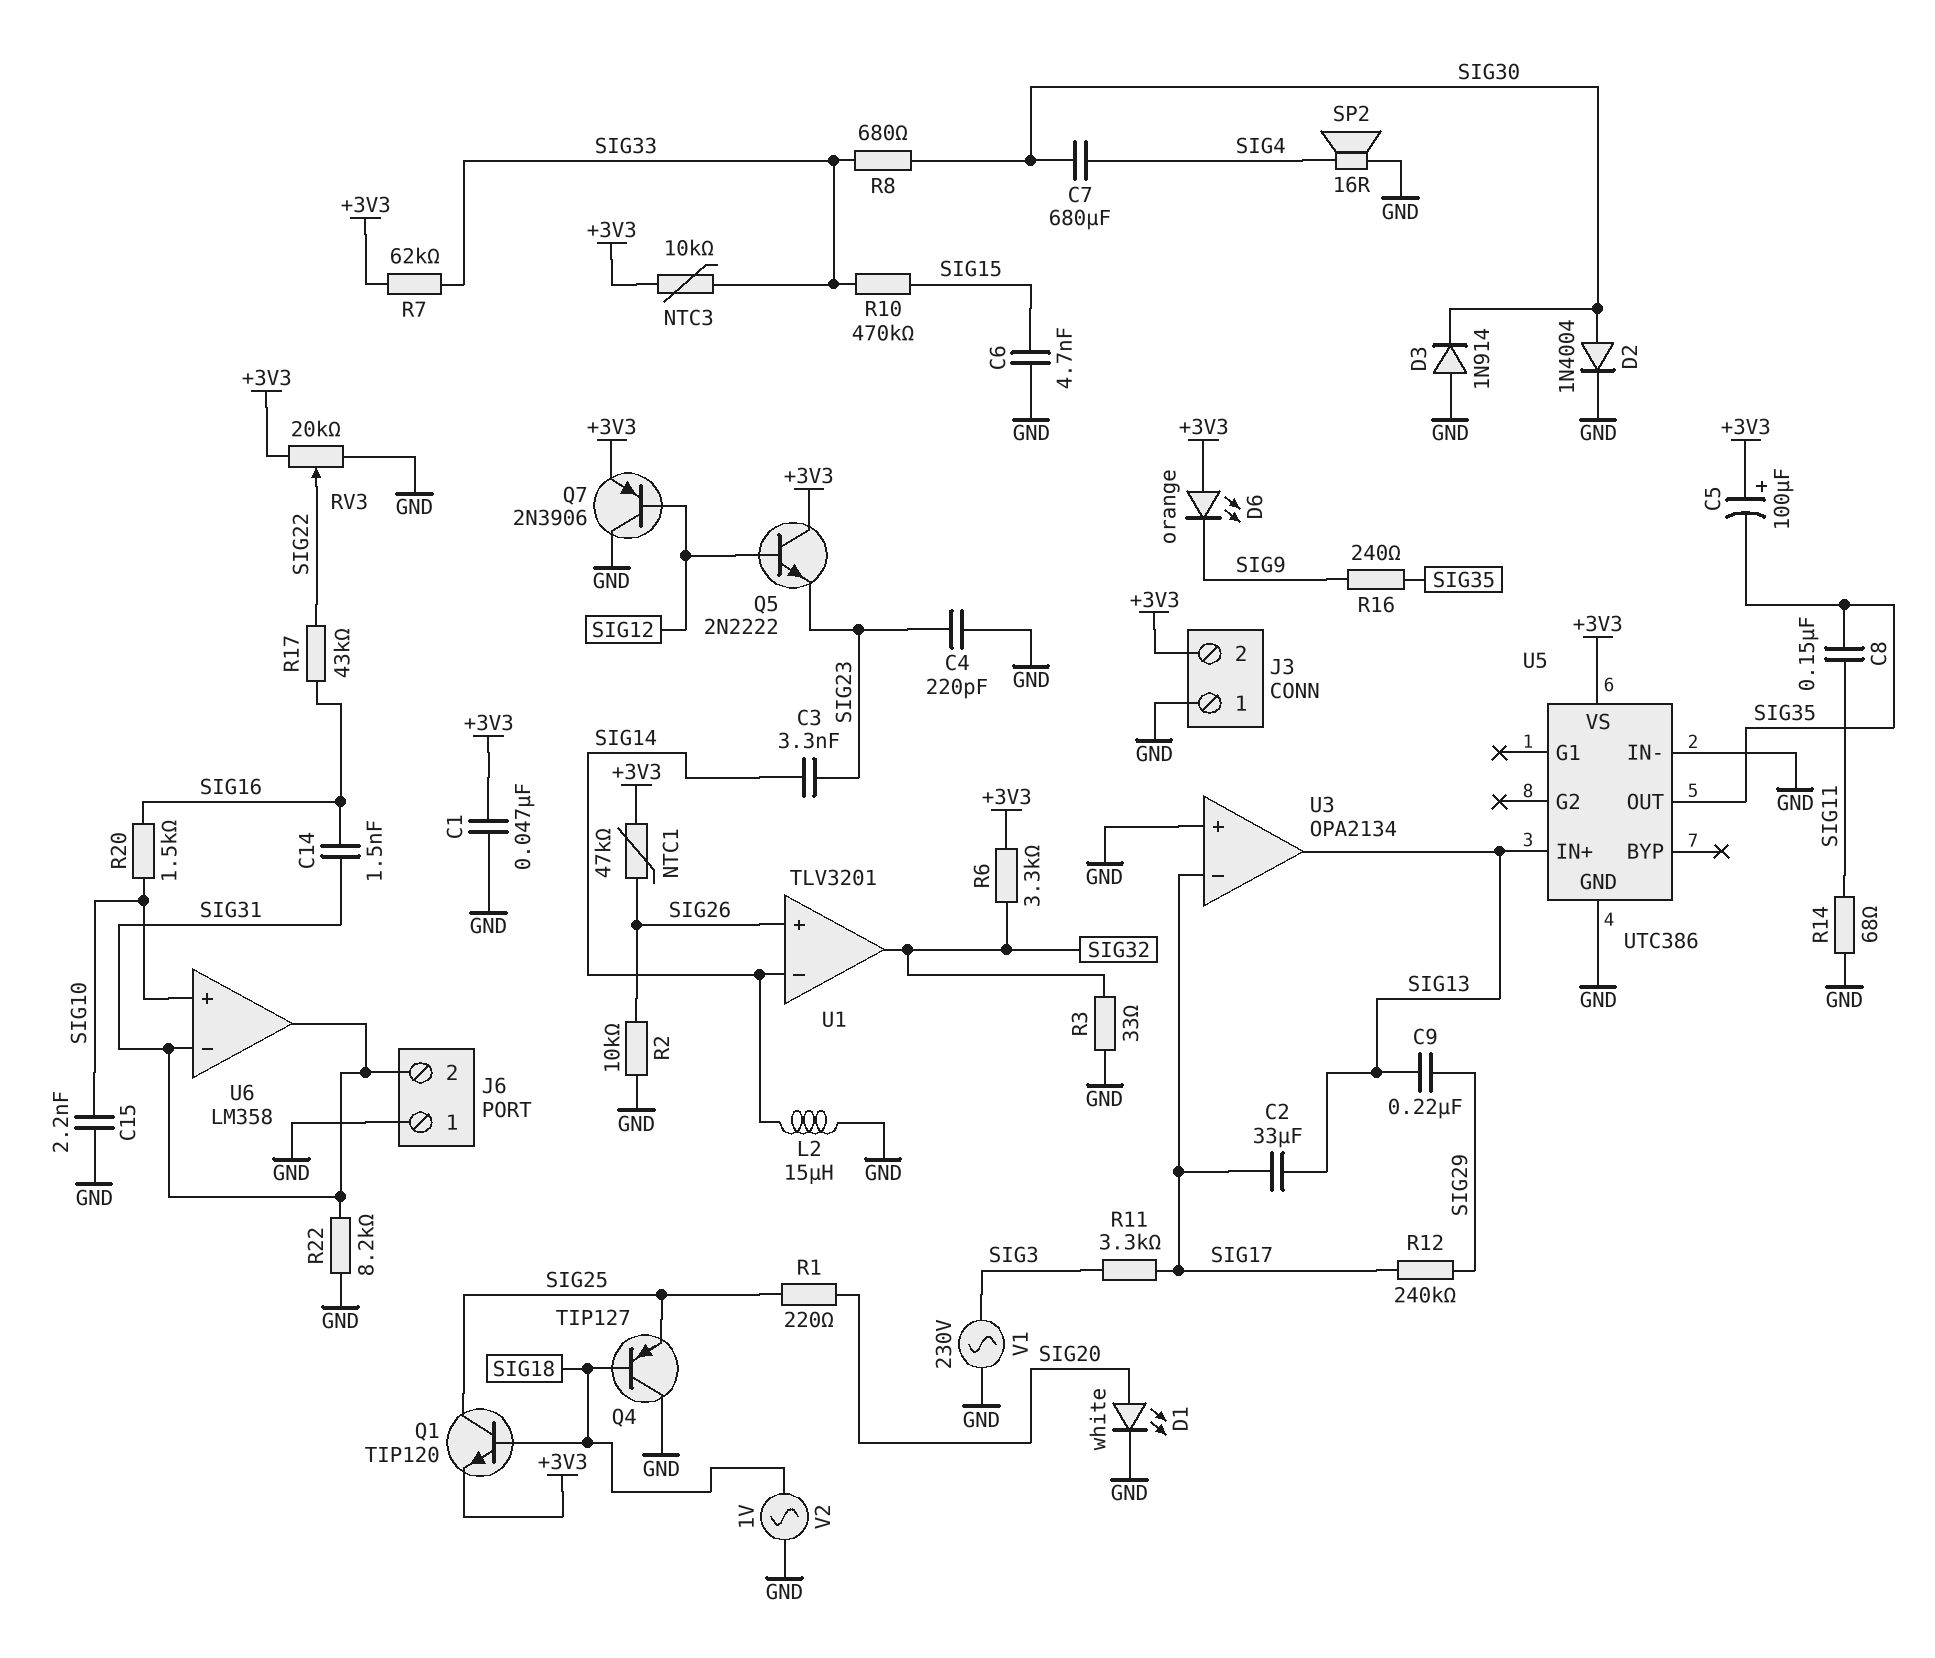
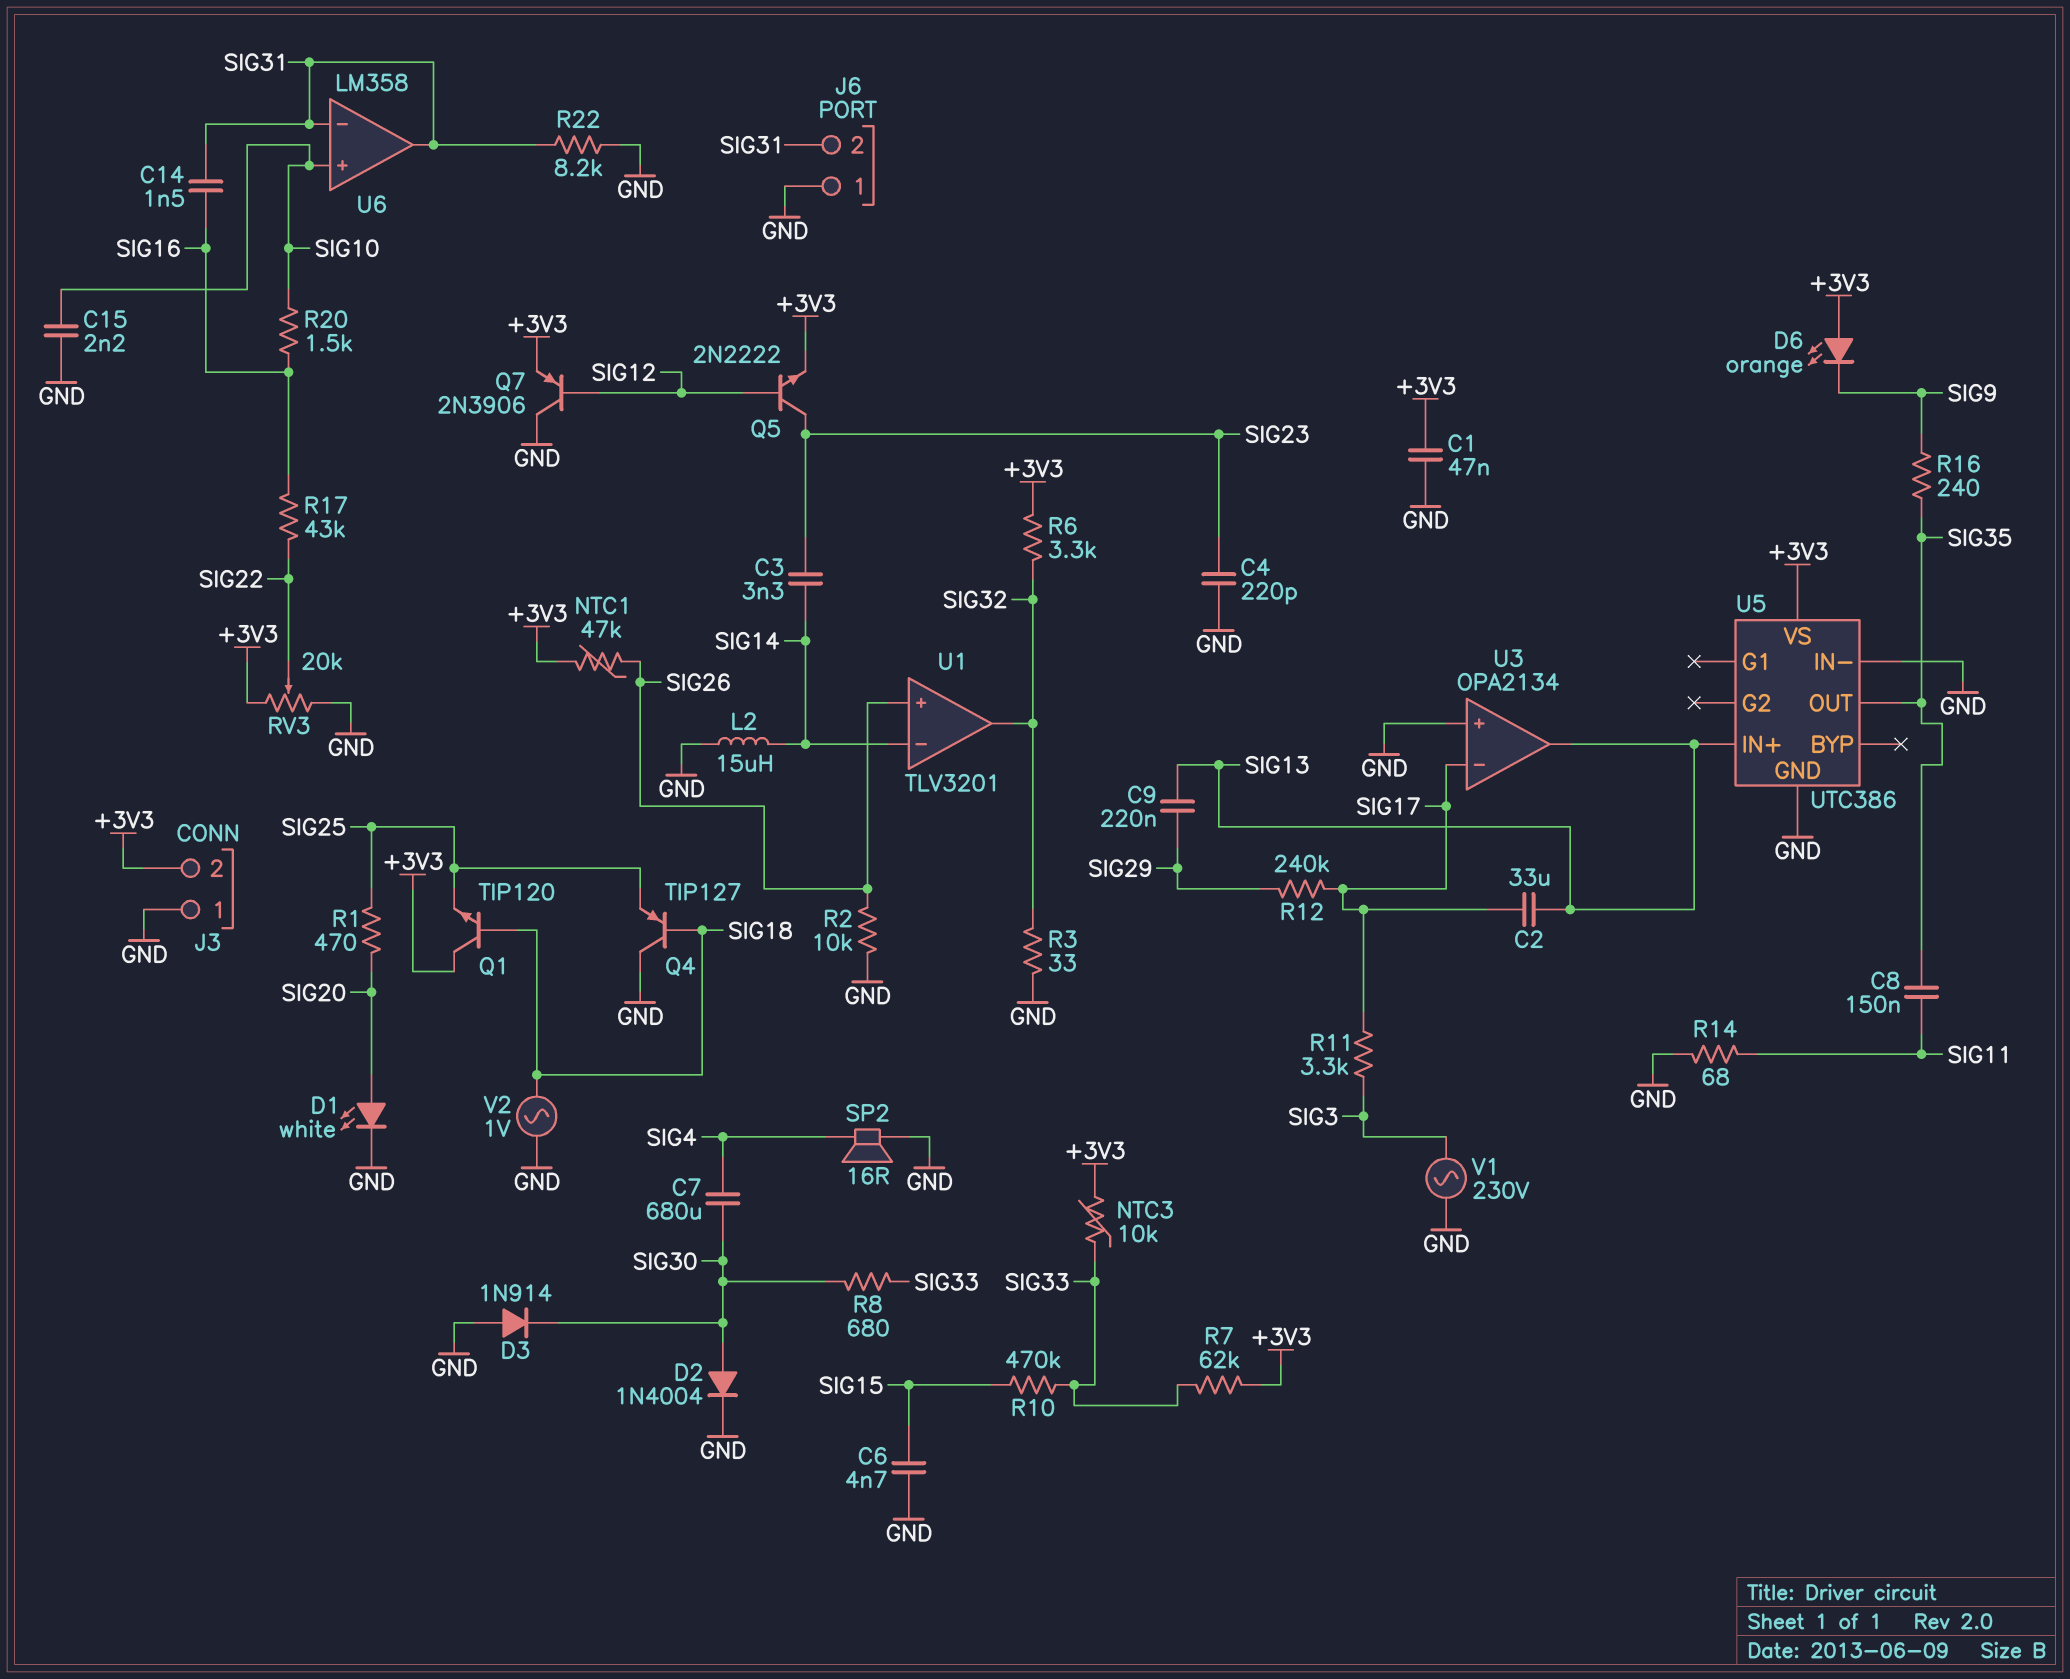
C5: 100uF (plus +3V3, minus SIG35) -> none
Q1: NPN TIP120 (B SIG18, C SIG25, E +3V3) -> NPN TIP120 (B SIG18, C +3V3, E SIG25)
Q5: NPN 2N2222 (B SIG12, C +3V3, E SIG23) -> NPN 2N2222 (B SIG12, C SIG23, E +3V3)
R1: 220 (SIG20, SIG25) -> 470 (SIG20, SIG25)

